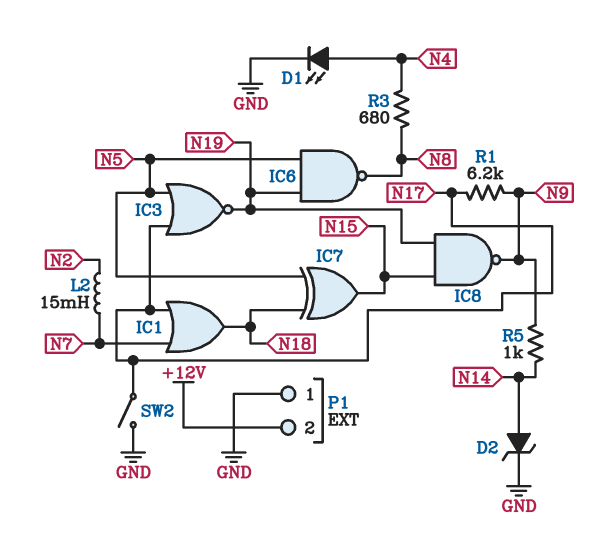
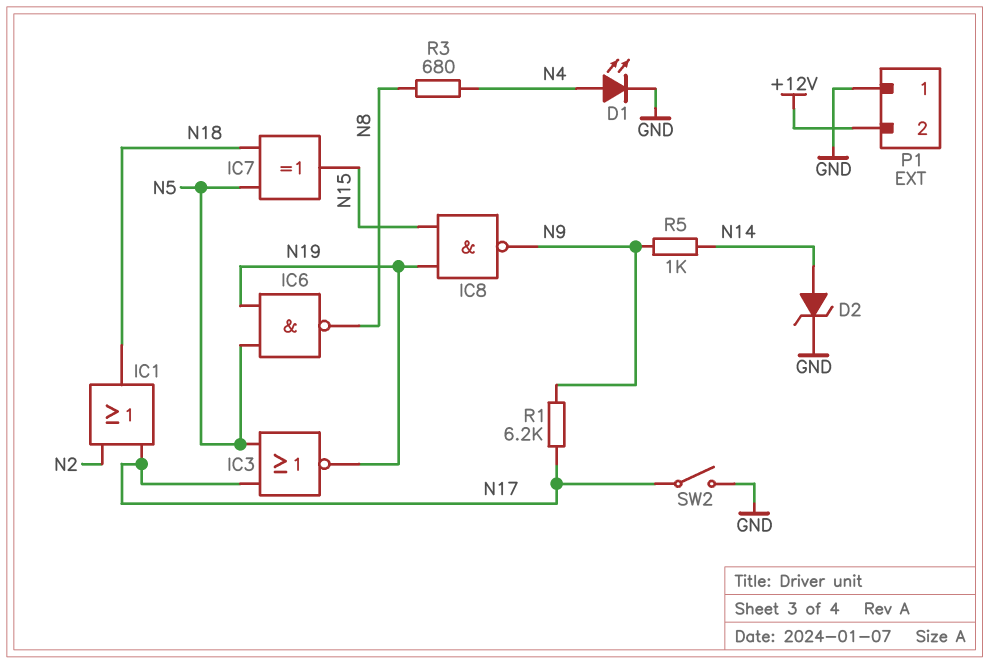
IC1: OR (in N7, in N17, out N18) -> OR (in N2, in N17, out N18)
L2: 15mH (N2, N7) -> none

